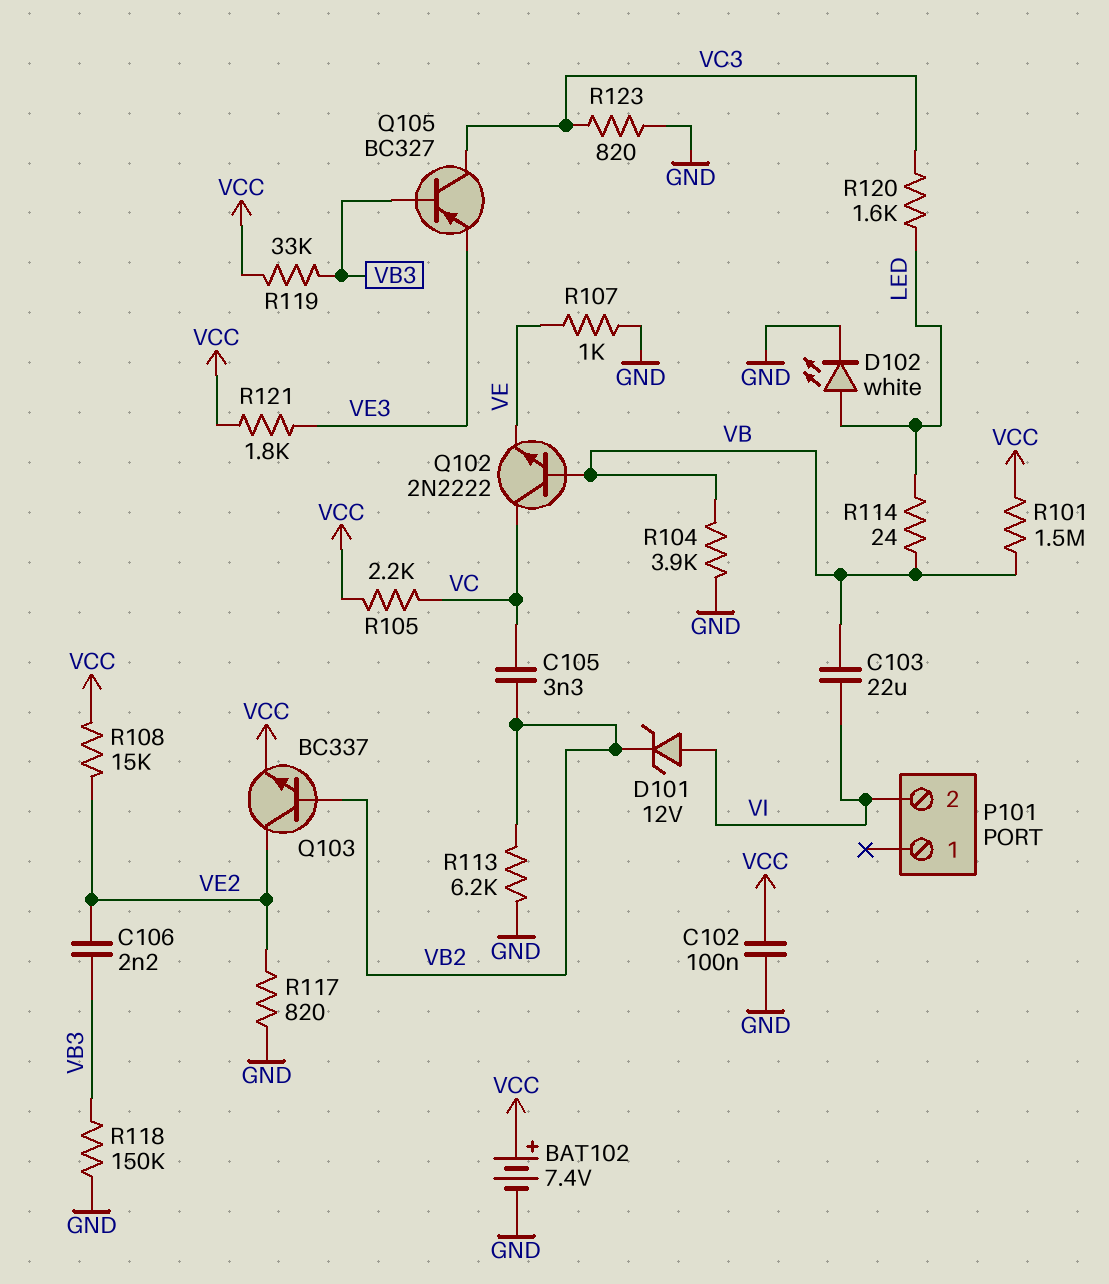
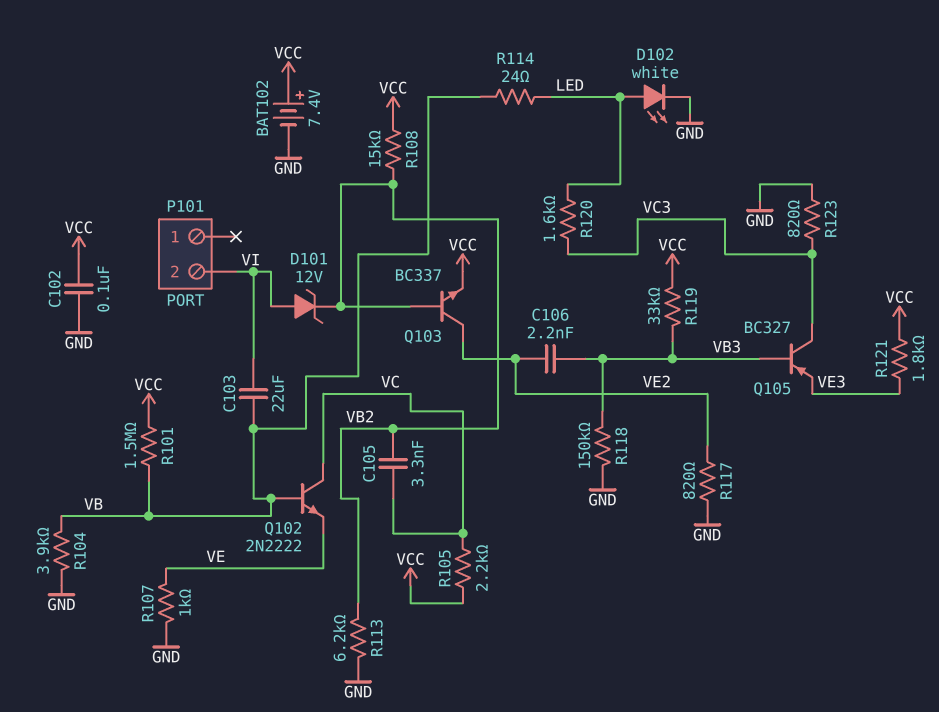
R108: 15k (VCC, VE2) -> 15k (VB2, VCC)

